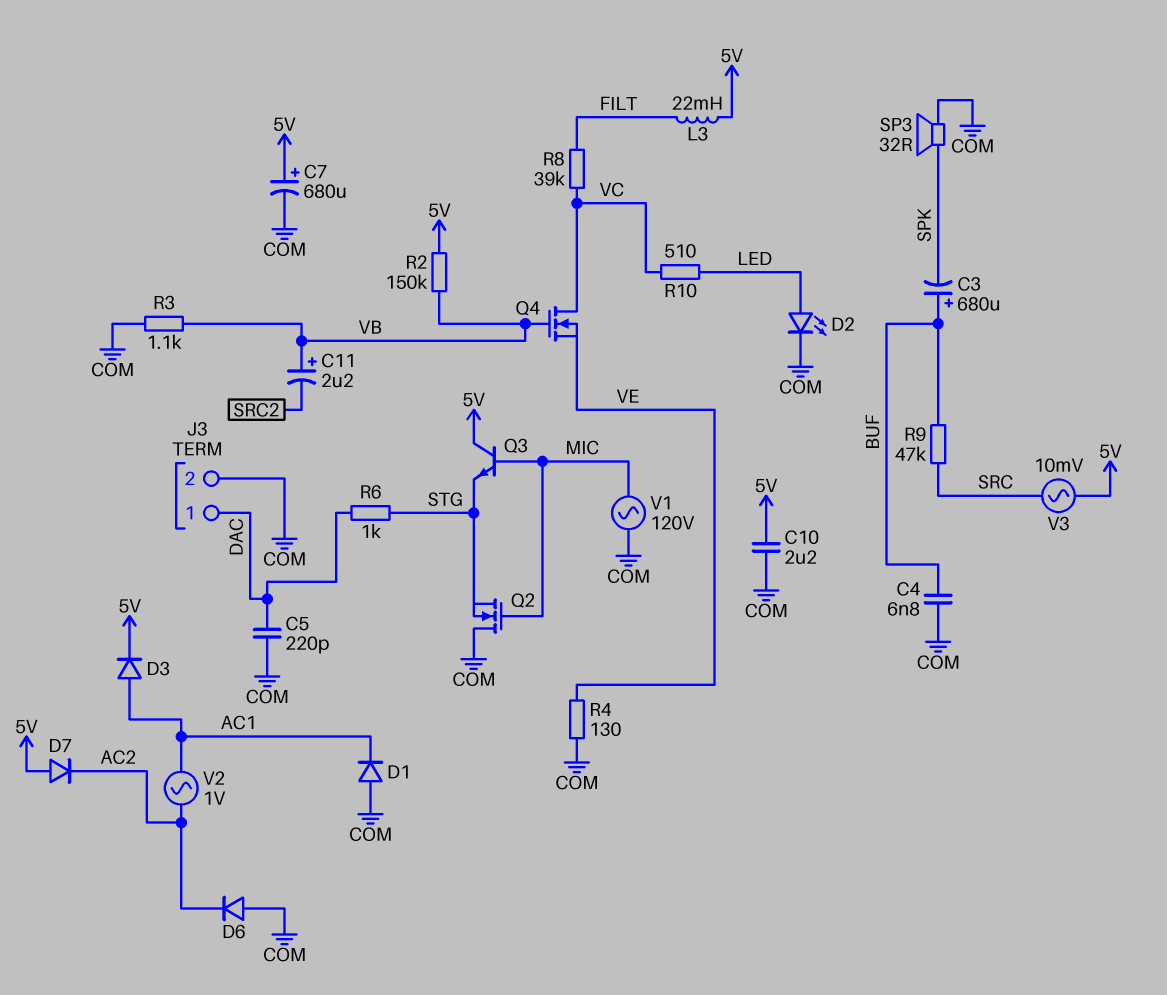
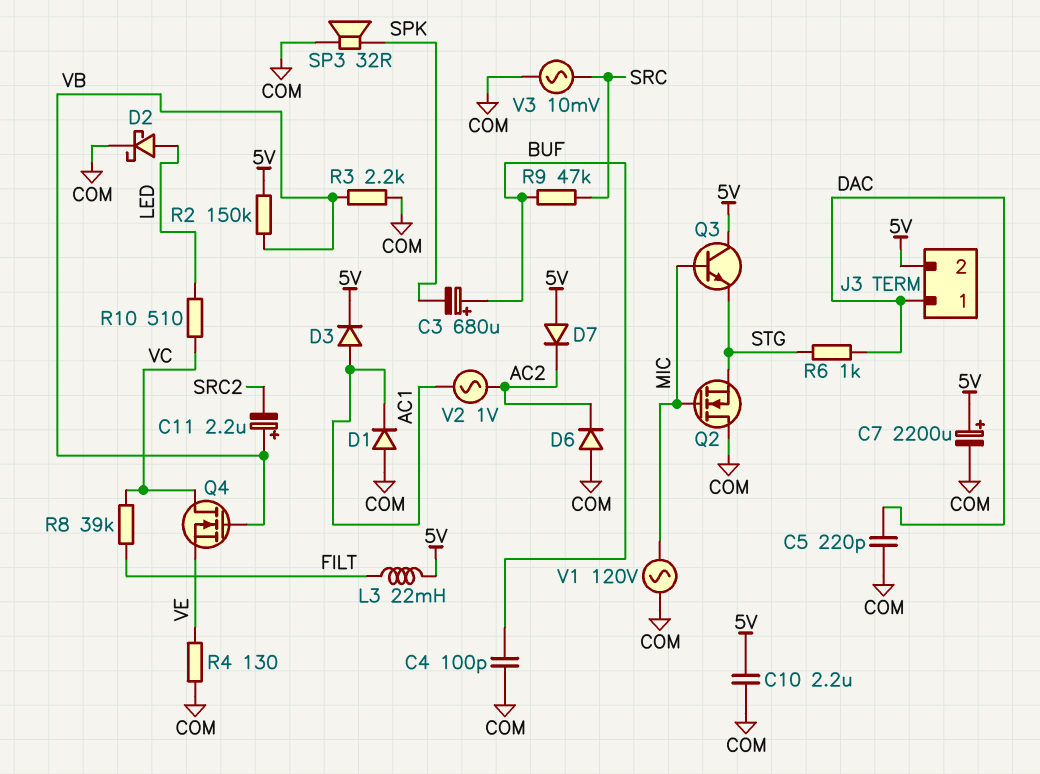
C4: 6.8nF (BUF, COM) -> 100pF (BUF, COM)
C7: 680uF (plus 5V, minus COM) -> 2200uF (plus 5V, minus COM)
D2: LED (A LED, K COM) -> schottky (A LED, K COM)
J3 pin 2: COM -> 5V
R3: 1.1k (COM, VB) -> 2.2k (COM, VB)
V3: AC 10mV (5V, SRC) -> AC 10mV (COM, SRC)

